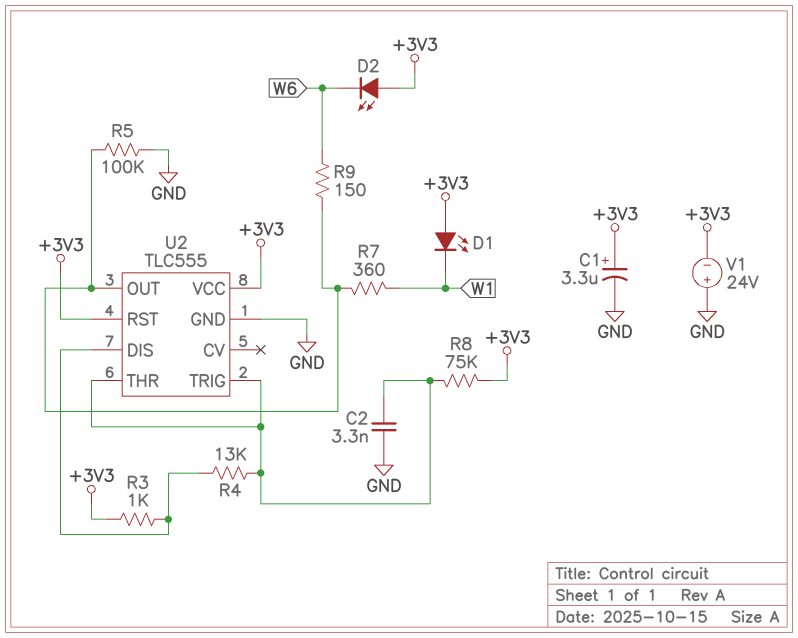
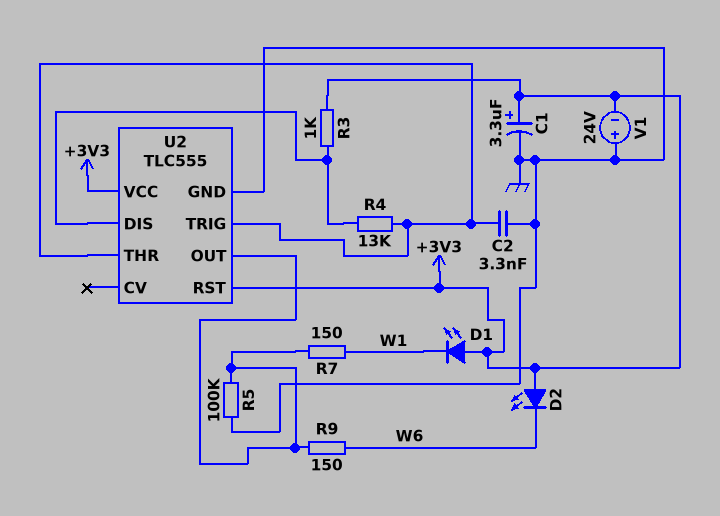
R7: 360 (U2/OUT, W1) -> 150 (U2/OUT, W1)
R8: 75k (+3V3, U2/THR) -> none

